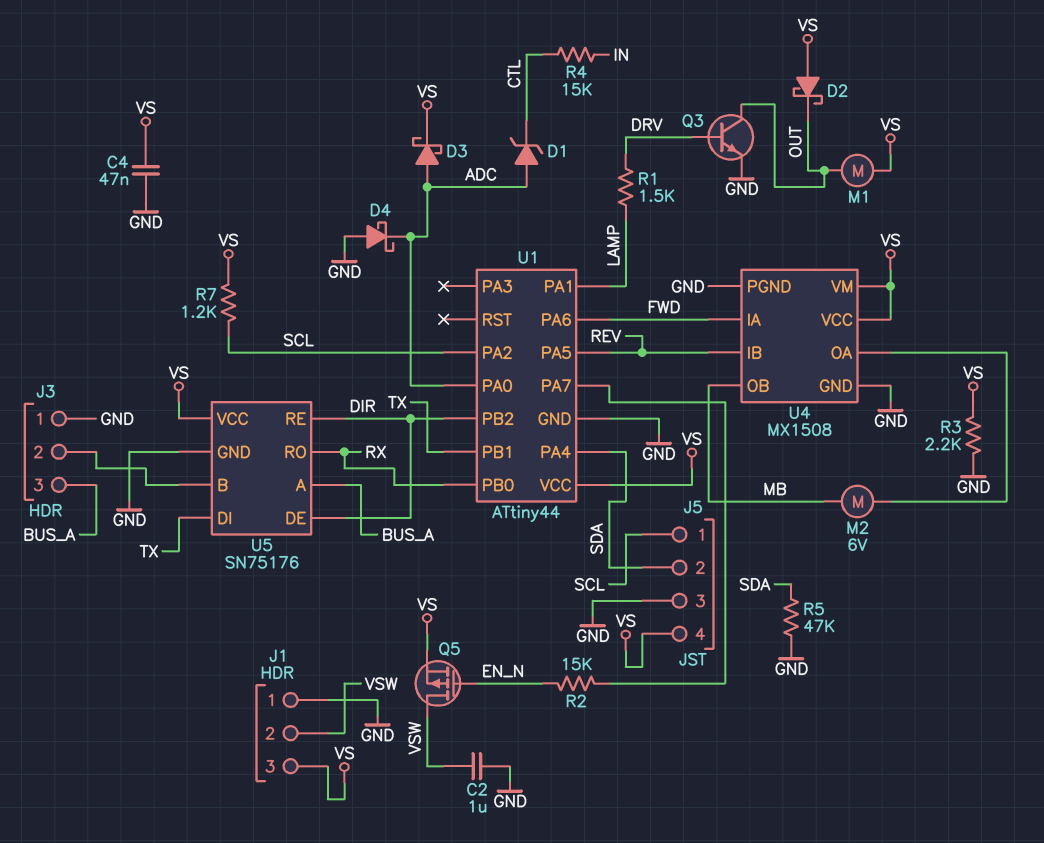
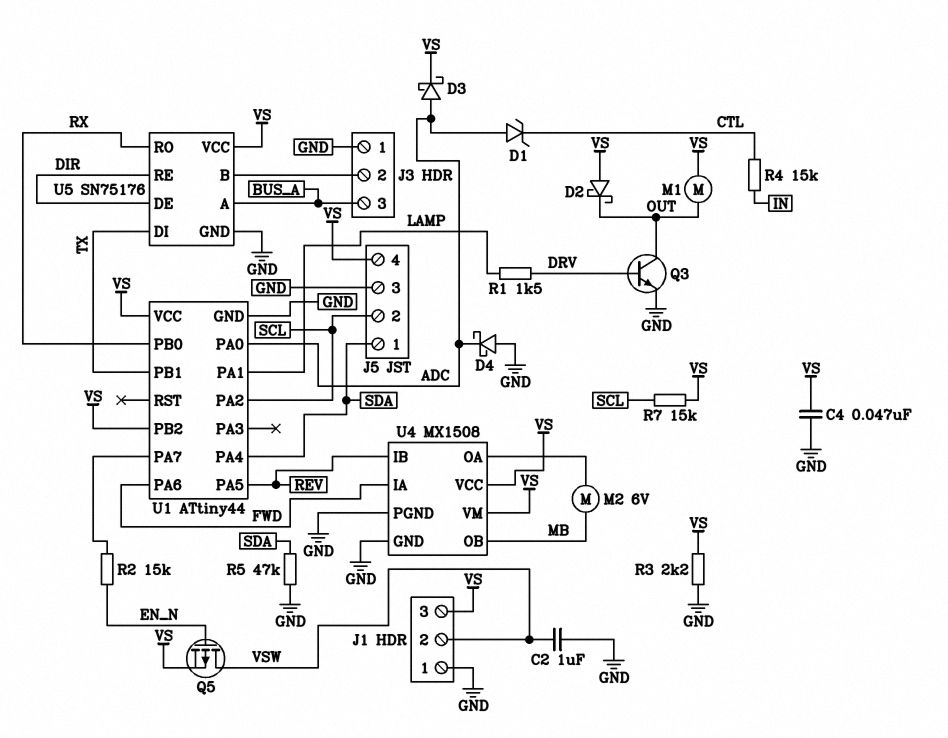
J5 pin 1: SCL -> SDA
J5 pin 2: SDA -> SCL
R7: 1.2k (SCL, VS) -> 15k (SCL, VS)
U1 pin PB2: DIR -> VS

